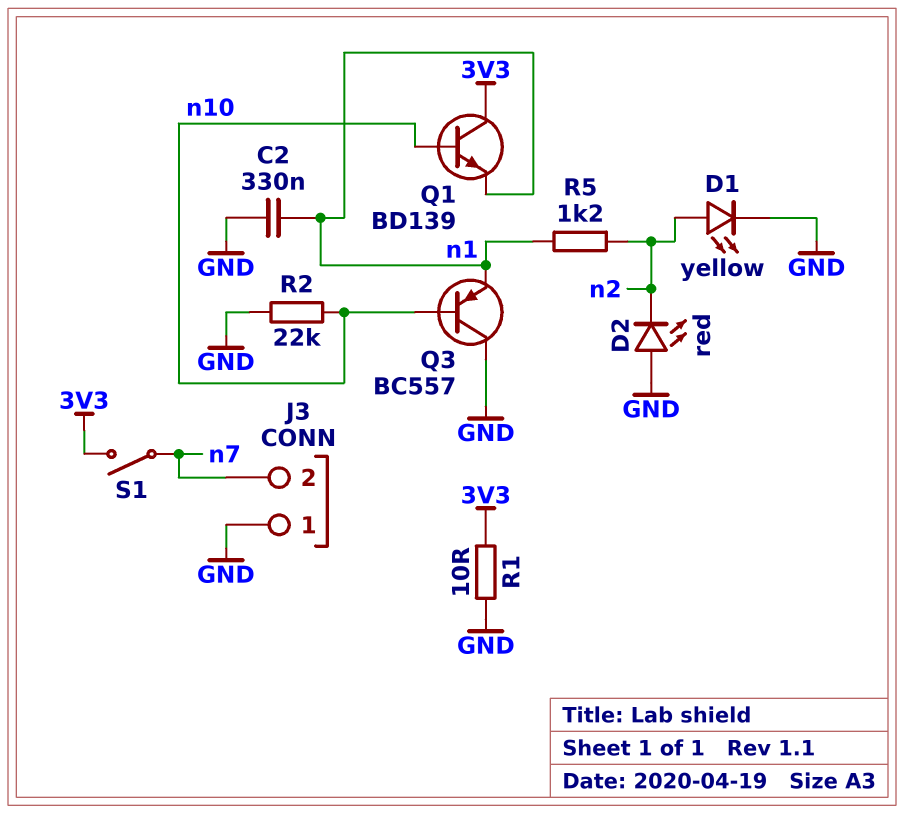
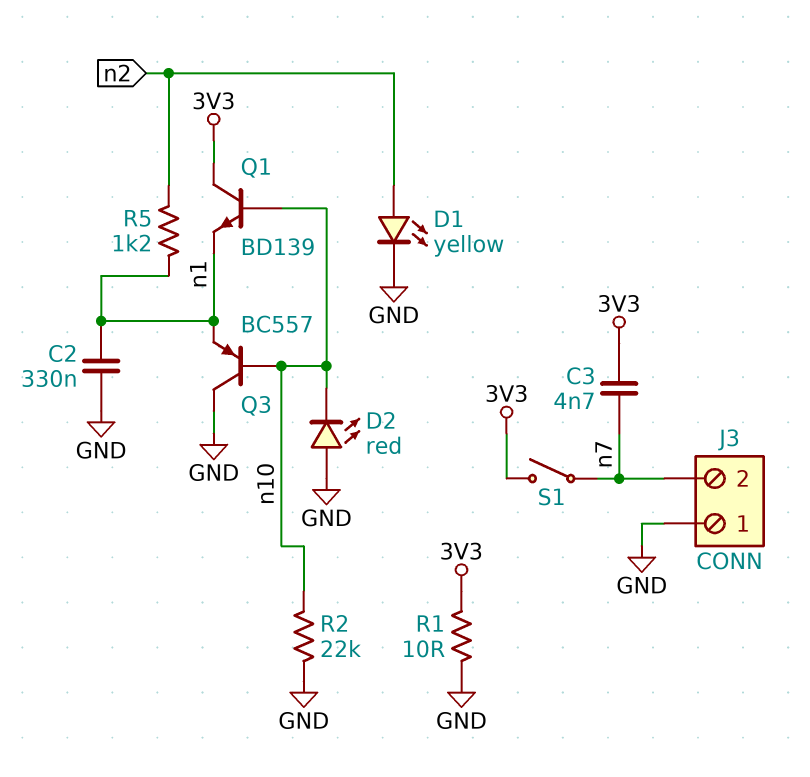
C3: none -> 4.7nF (3V3, n7)
D2: LED red (A GND, K n2) -> LED red (A GND, K n10)

